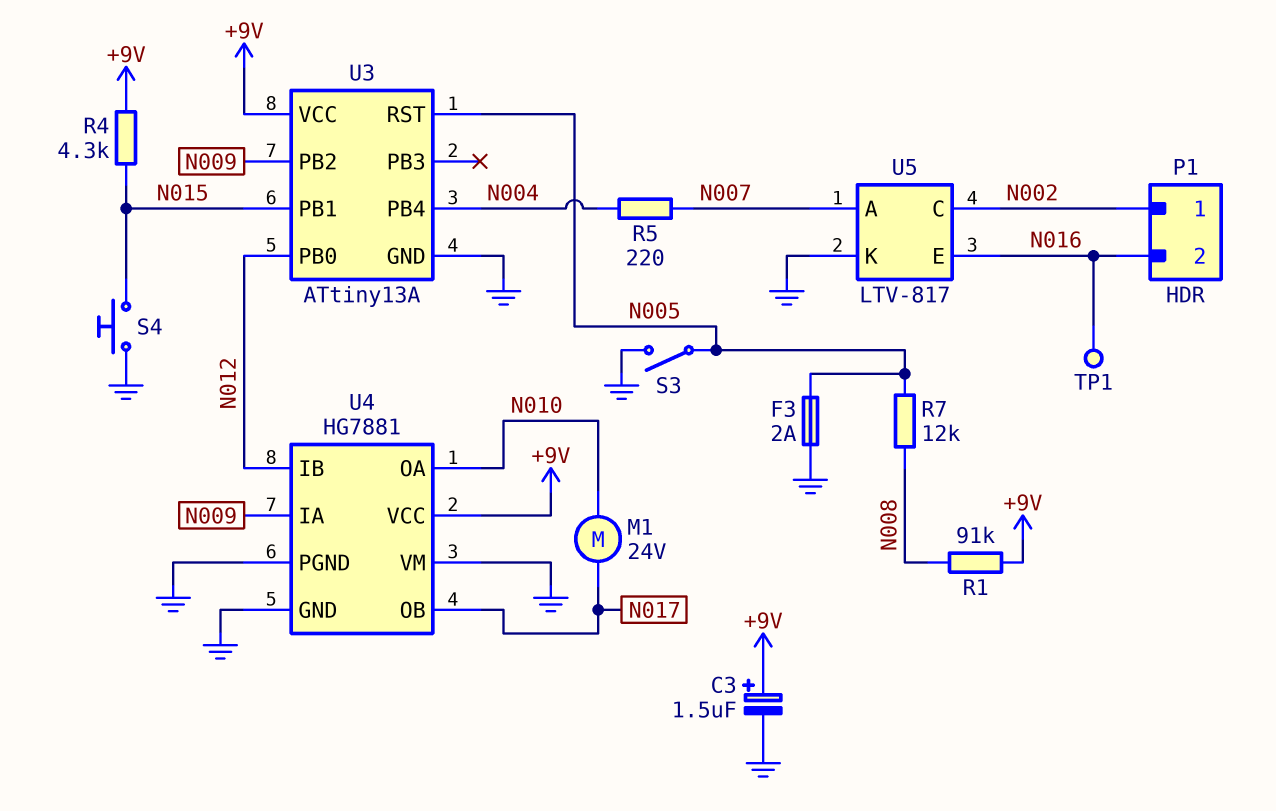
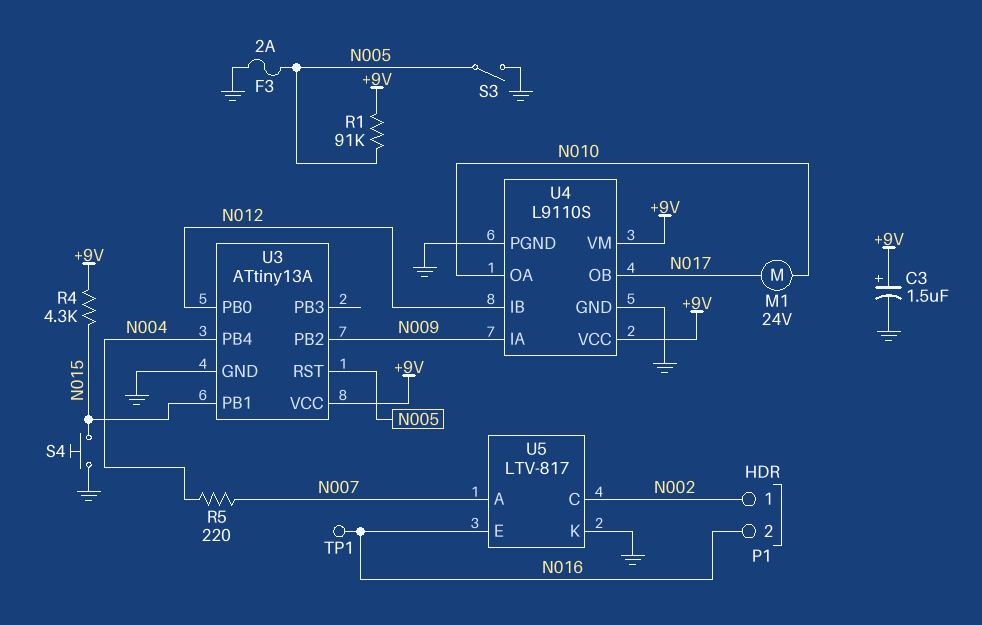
R1: 91k (+9V, N008) -> 91k (+9V, N005)
R7: 12k (N005, N008) -> none
U4: HG7881 -> L9110S
U4 pin VM: GND -> +9V

